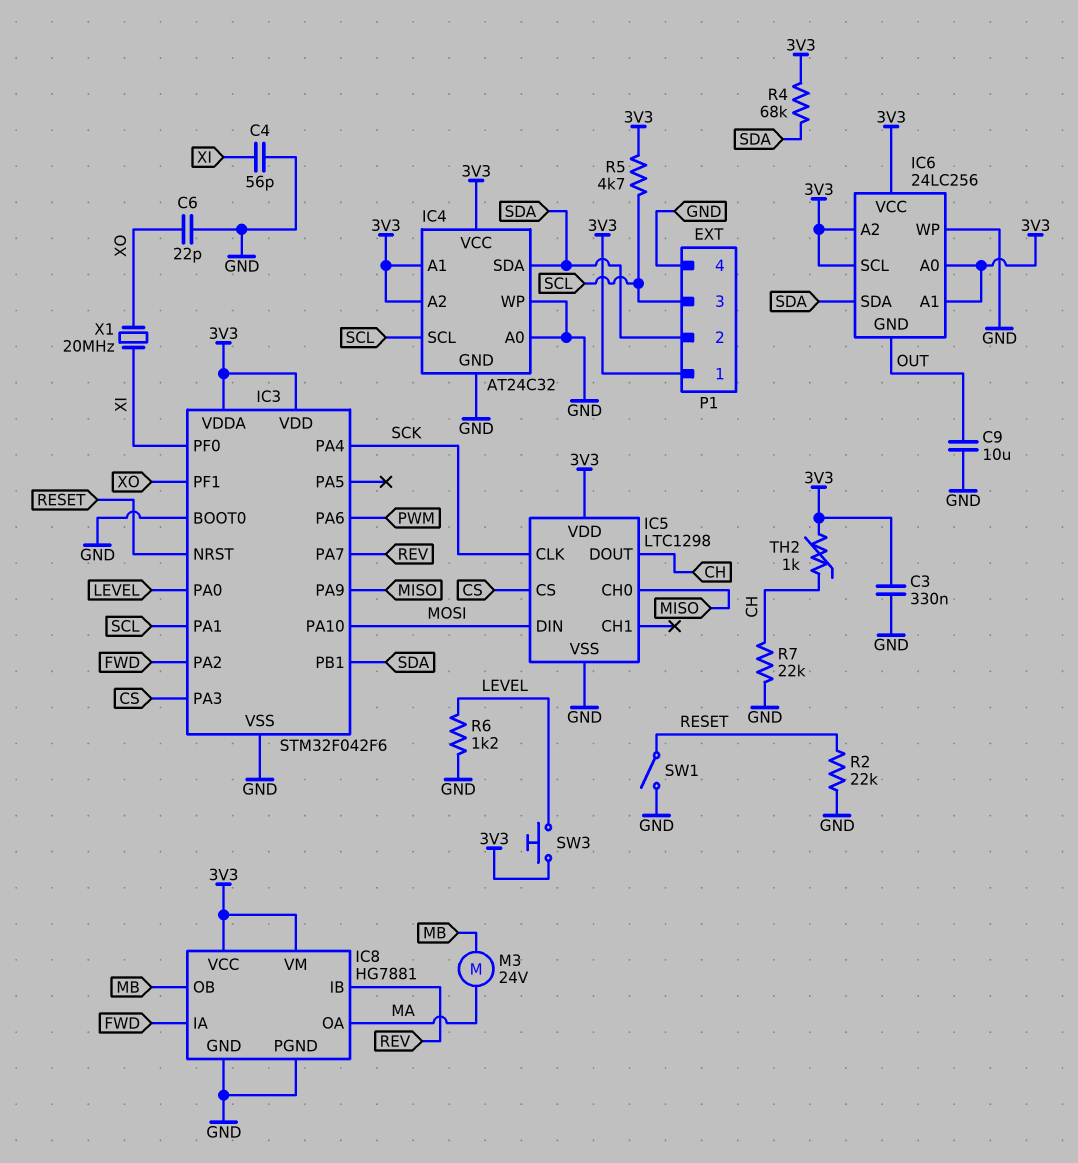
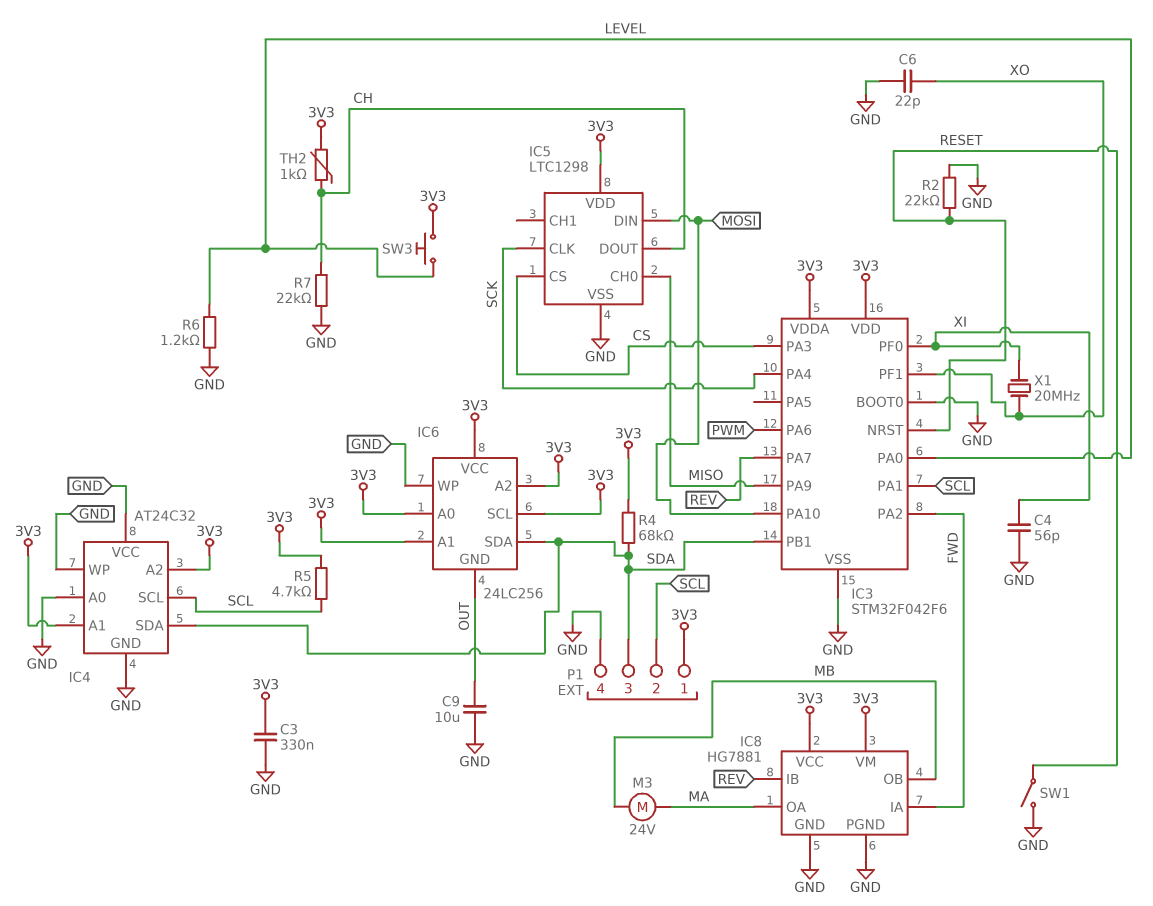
IC4 pin VCC: 3V3 -> GND
P1 pin 2: SDA -> SCL
P1 pin 3: SCL -> SDA

